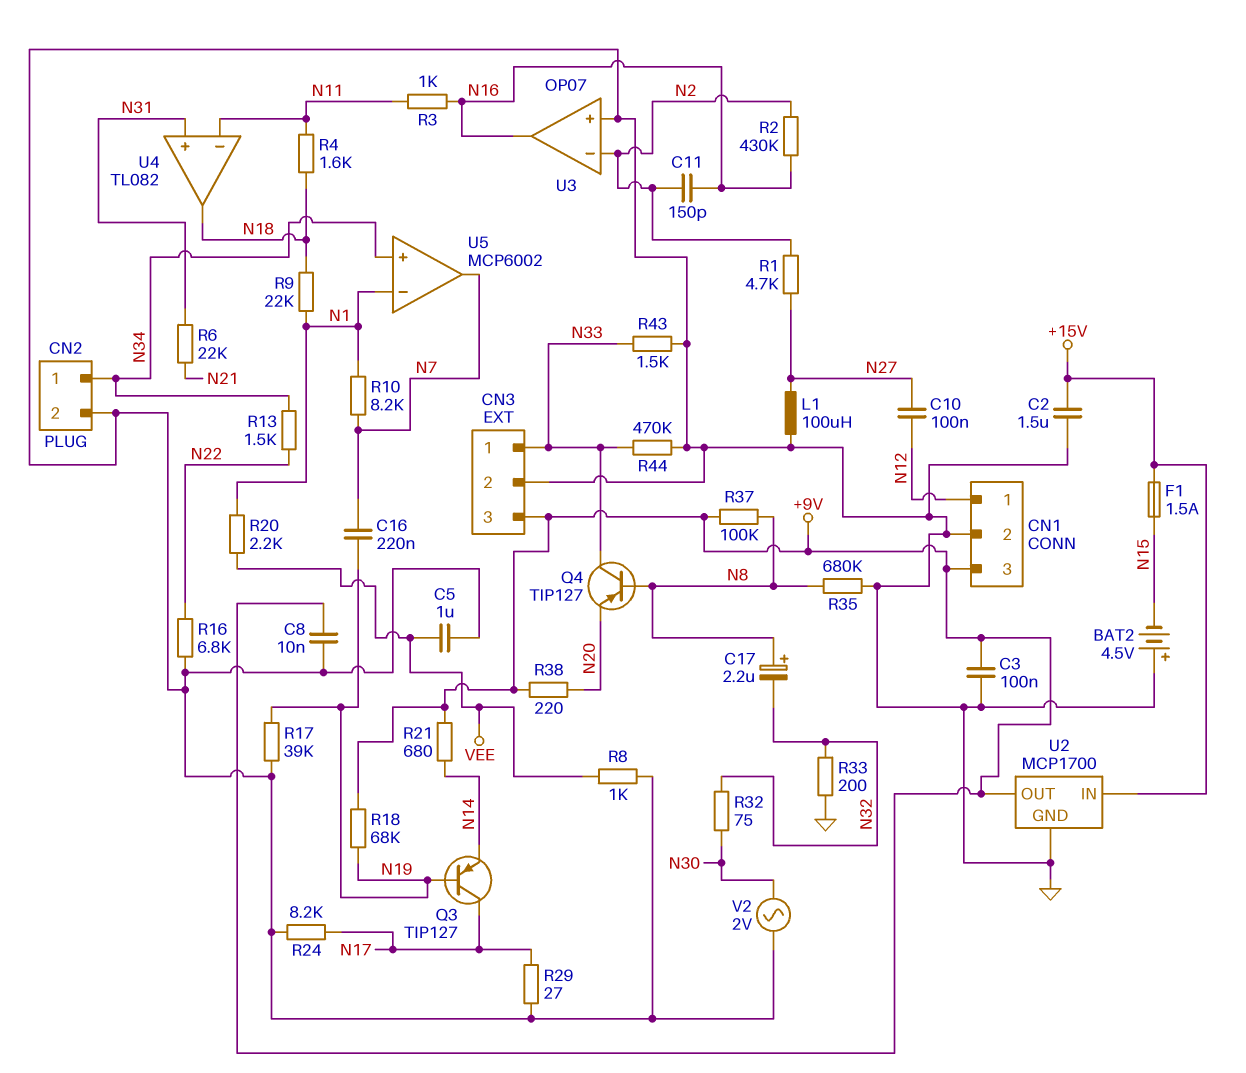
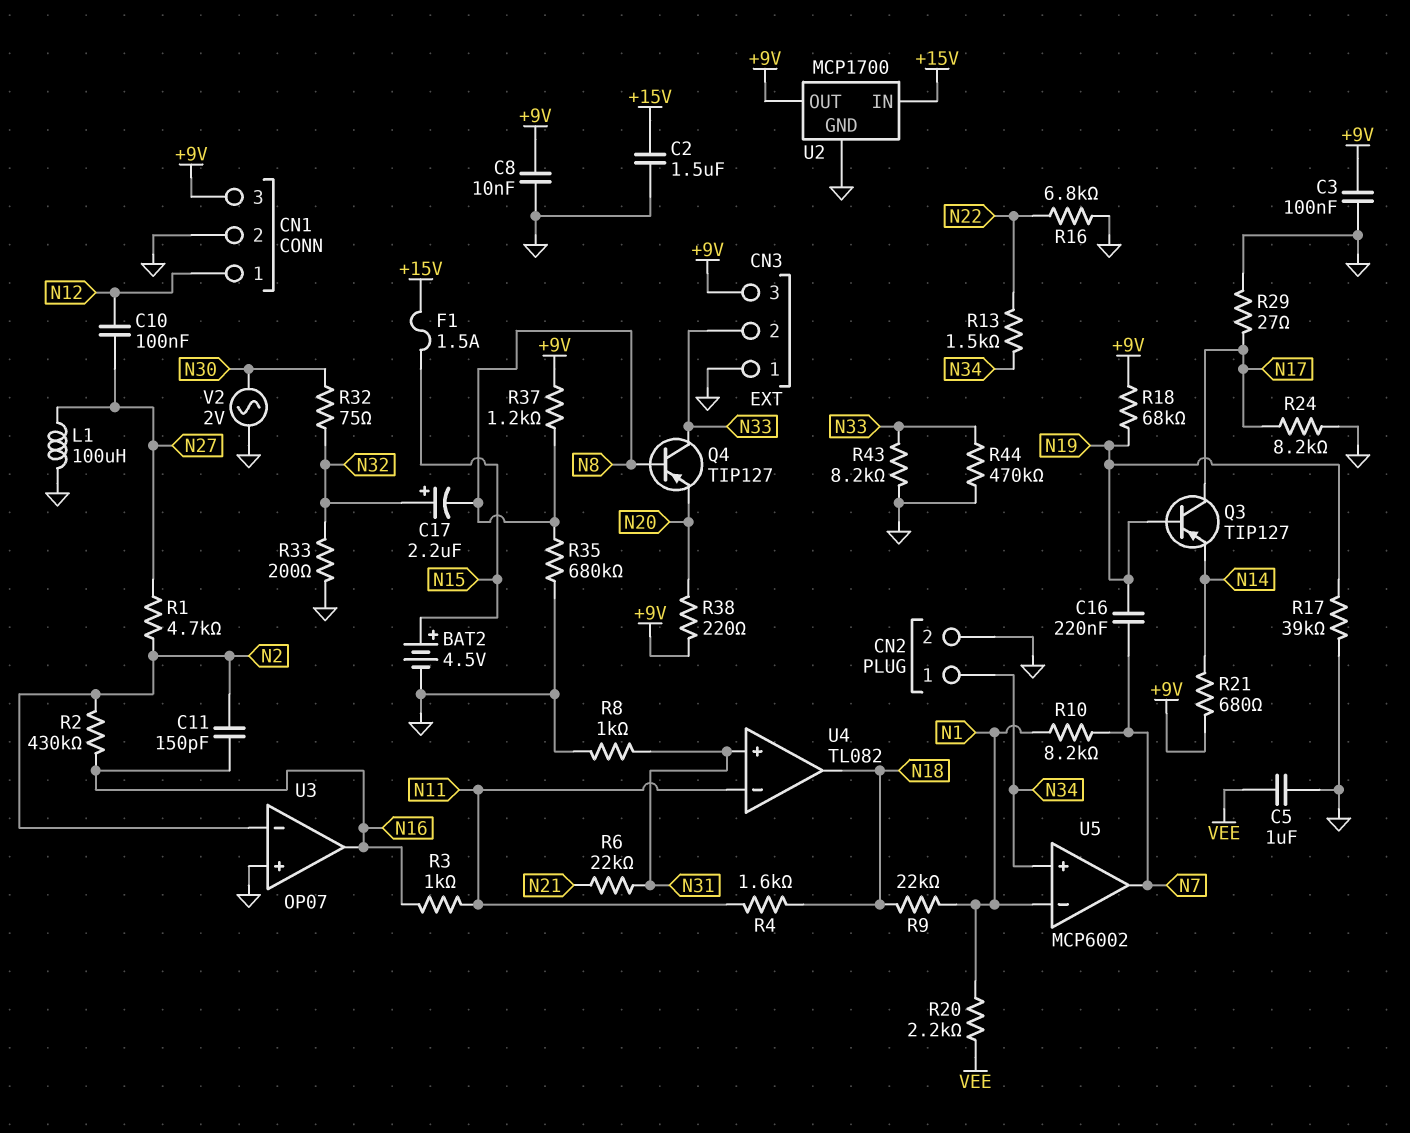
BAT2: 4.5V (plus GND, minus N15) -> 4.5V (plus N15, minus GND)
C17: 2.2uF (plus N8, minus N32) -> 2.2uF (plus N32, minus N8)
CN3 pin 1: N33 -> GND
CN3 pin 2: GND -> N33
R8: 1k (GND, VEE) -> 1k (GND, N31)
R37: 100k (+9V, N8) -> 1.2k (+9V, N8)
R43: 1.5k (GND, N33) -> 8.2k (GND, N33)

